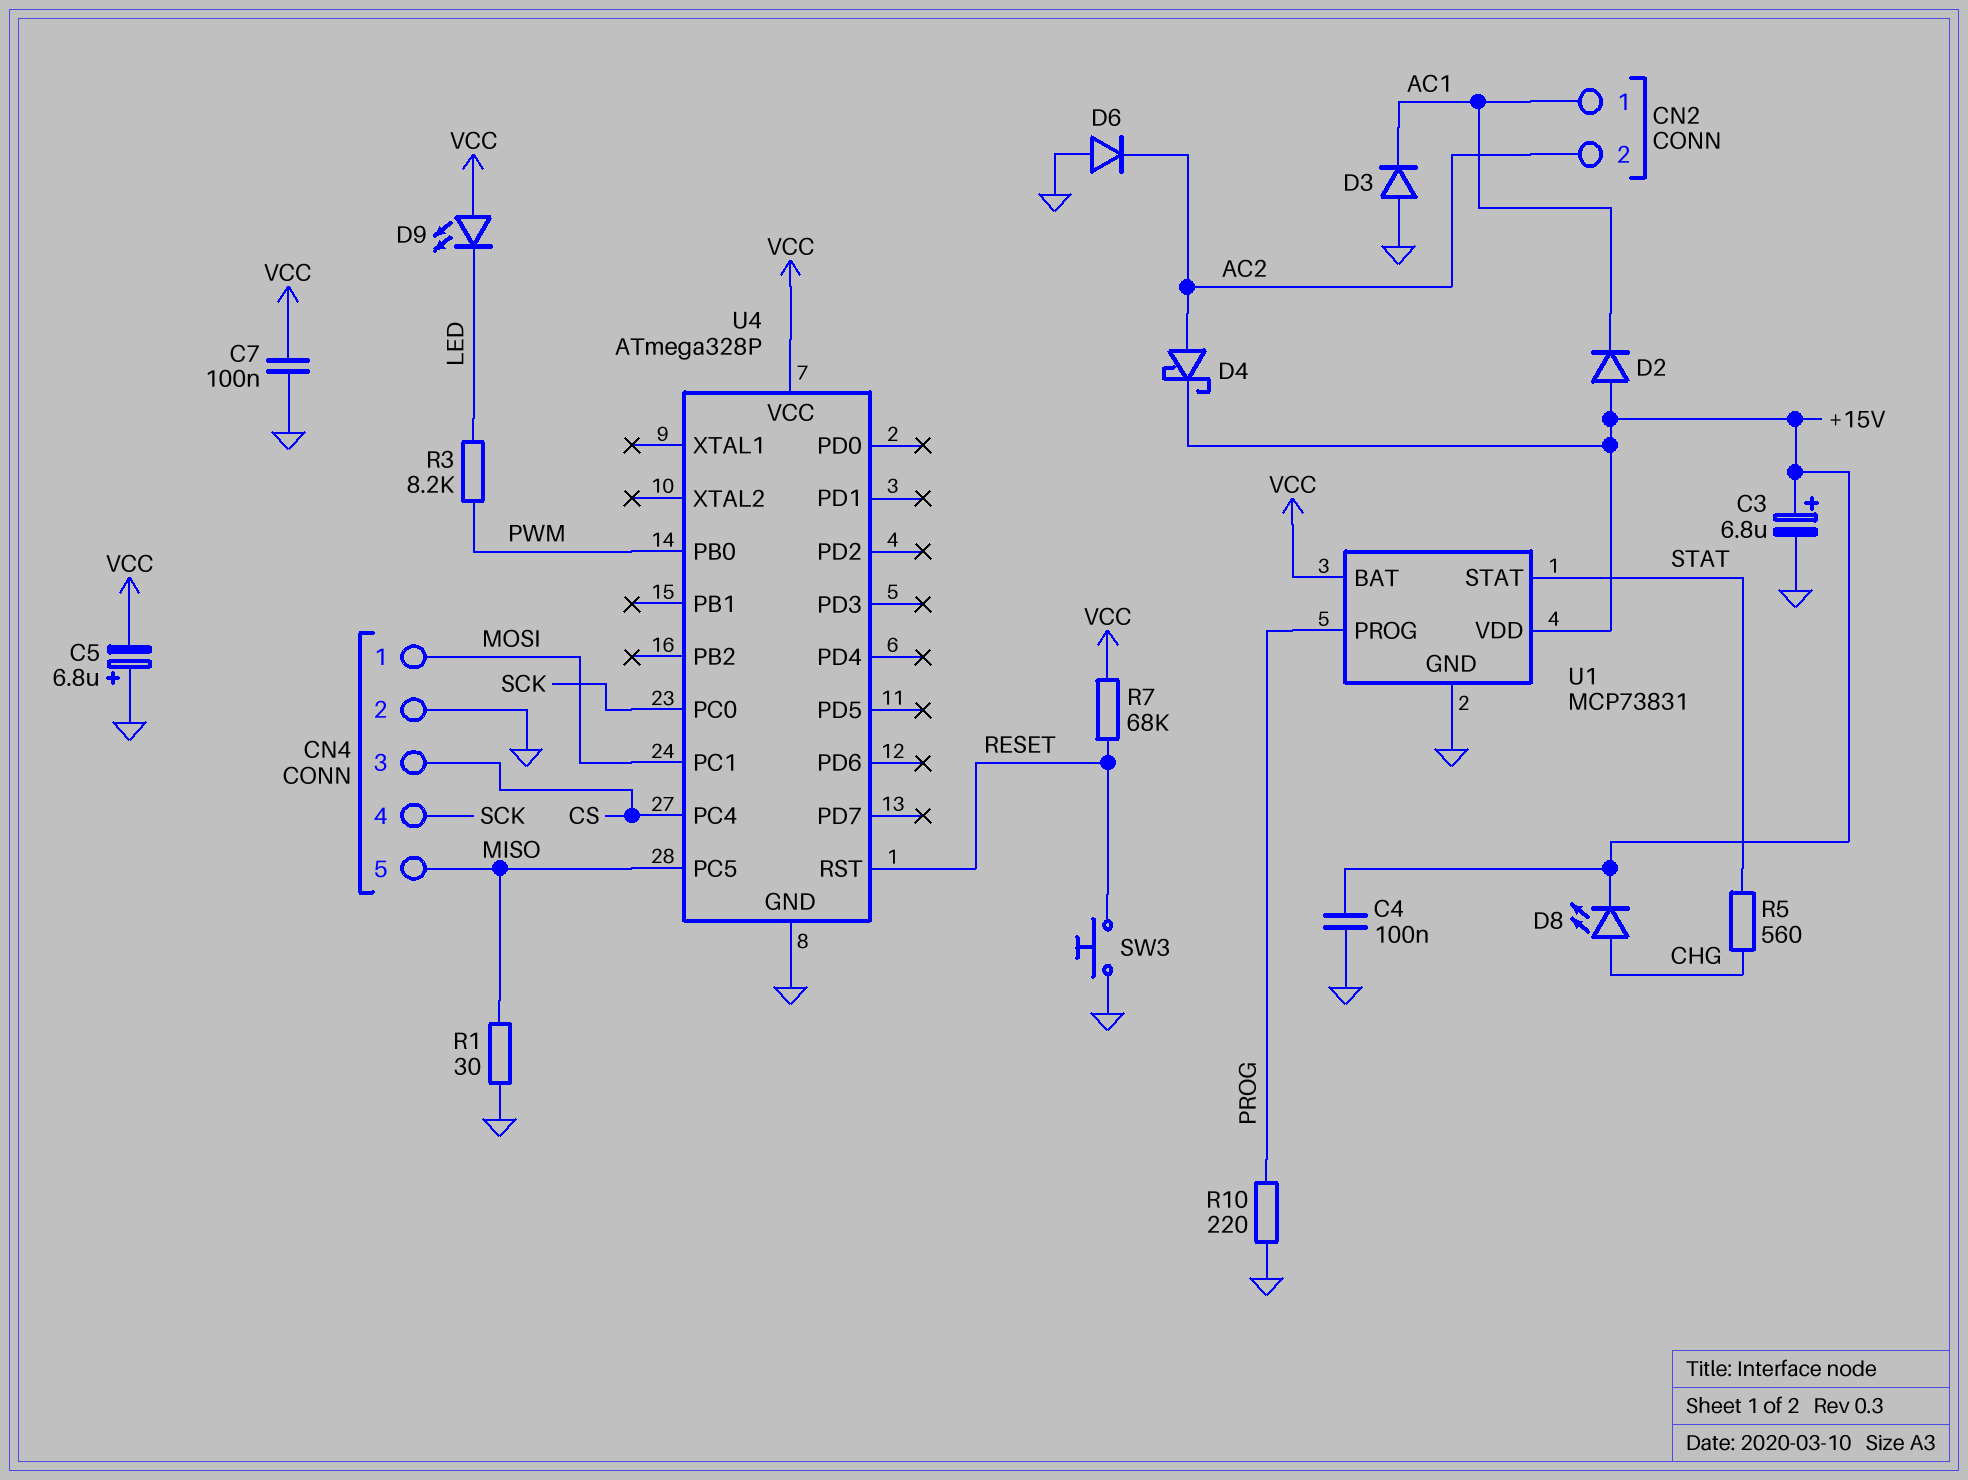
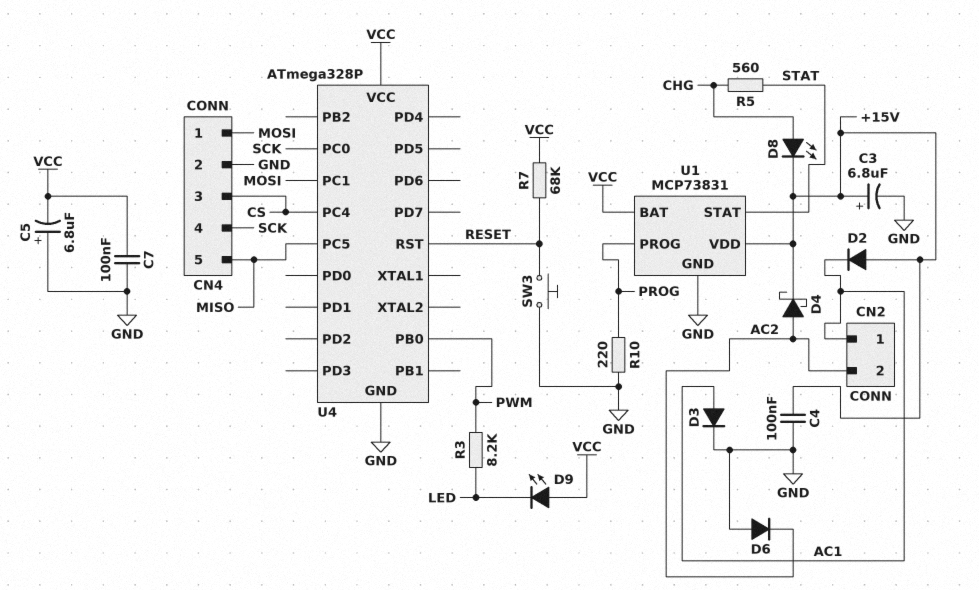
D3: diode (A GND, K AC1) -> diode (A AC1, K GND)
R1: 30 (GND, MISO) -> none

